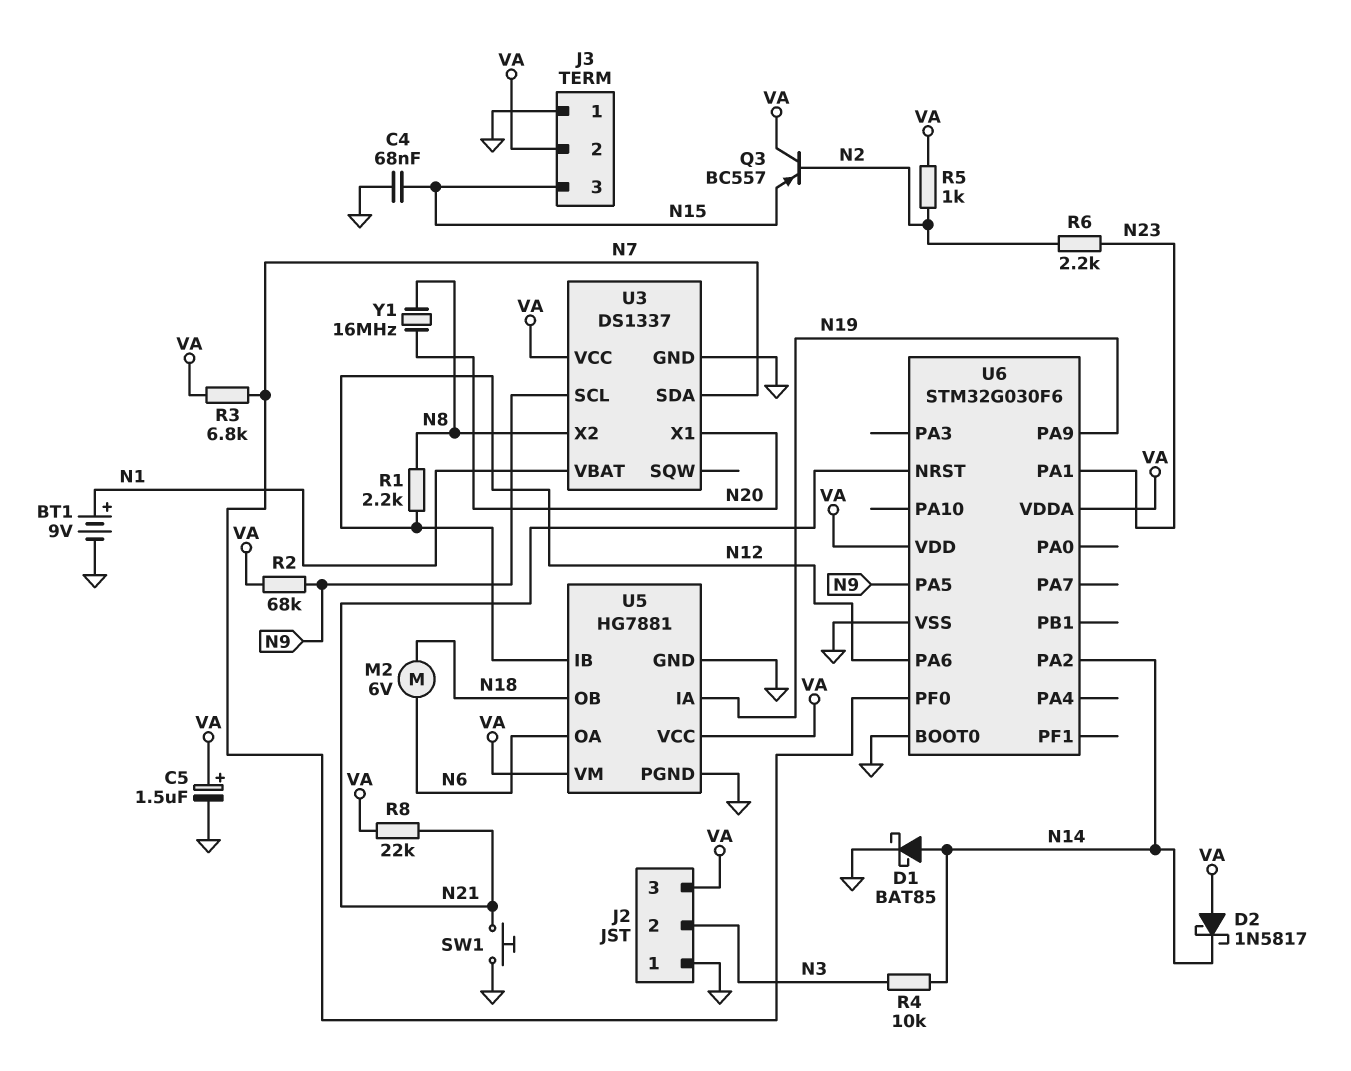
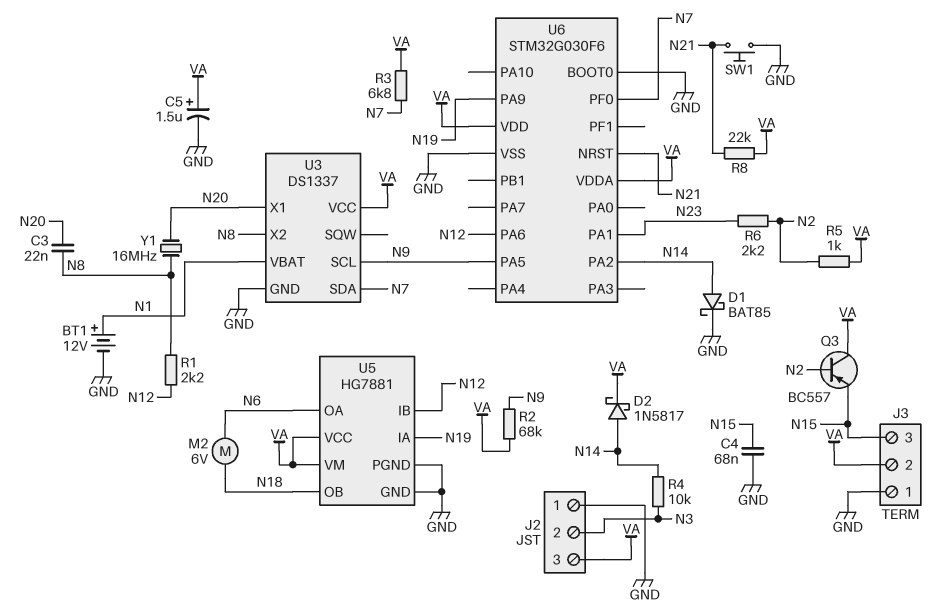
BT1: 9V (plus N1, minus GND) -> 12V (plus N1, minus GND)
C3: none -> 22nF (N8, N20)
D2: schottky 1N5817 (A VA, K N14) -> schottky 1N5817 (A N14, K VA)

